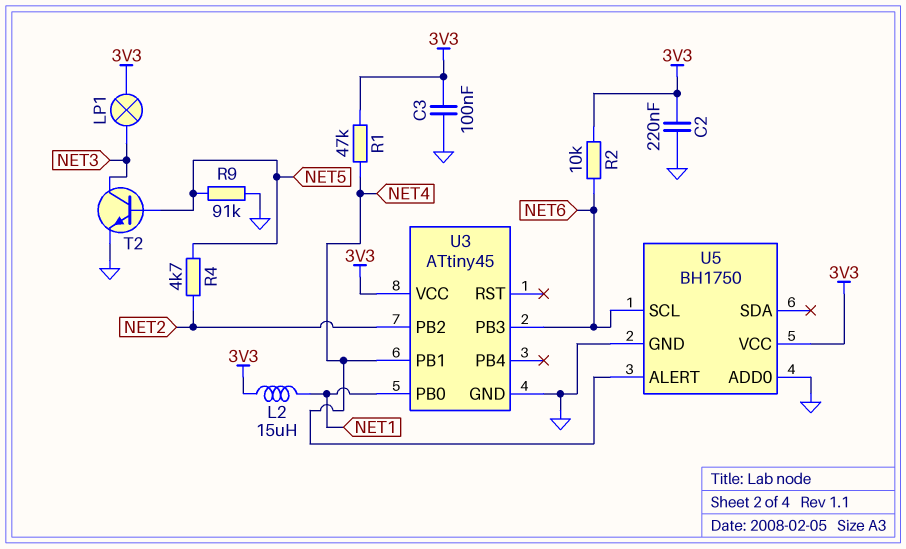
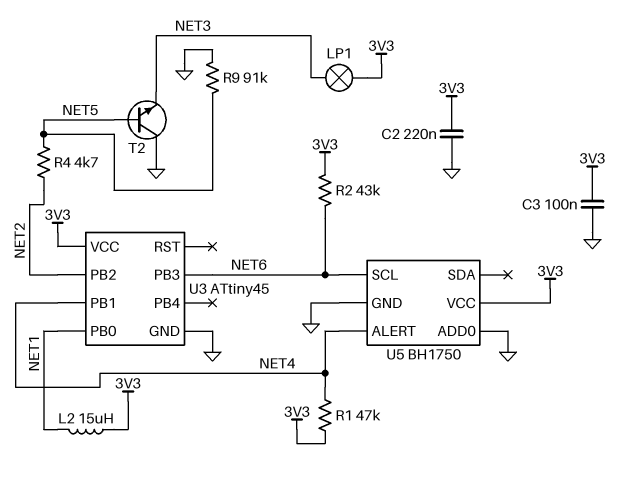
R2: 10k (3V3, NET6) -> 43k (3V3, NET6)
T2: NPN (B NET5, C NET3, E GND) -> NPN (B NET5, C GND, E NET3)

